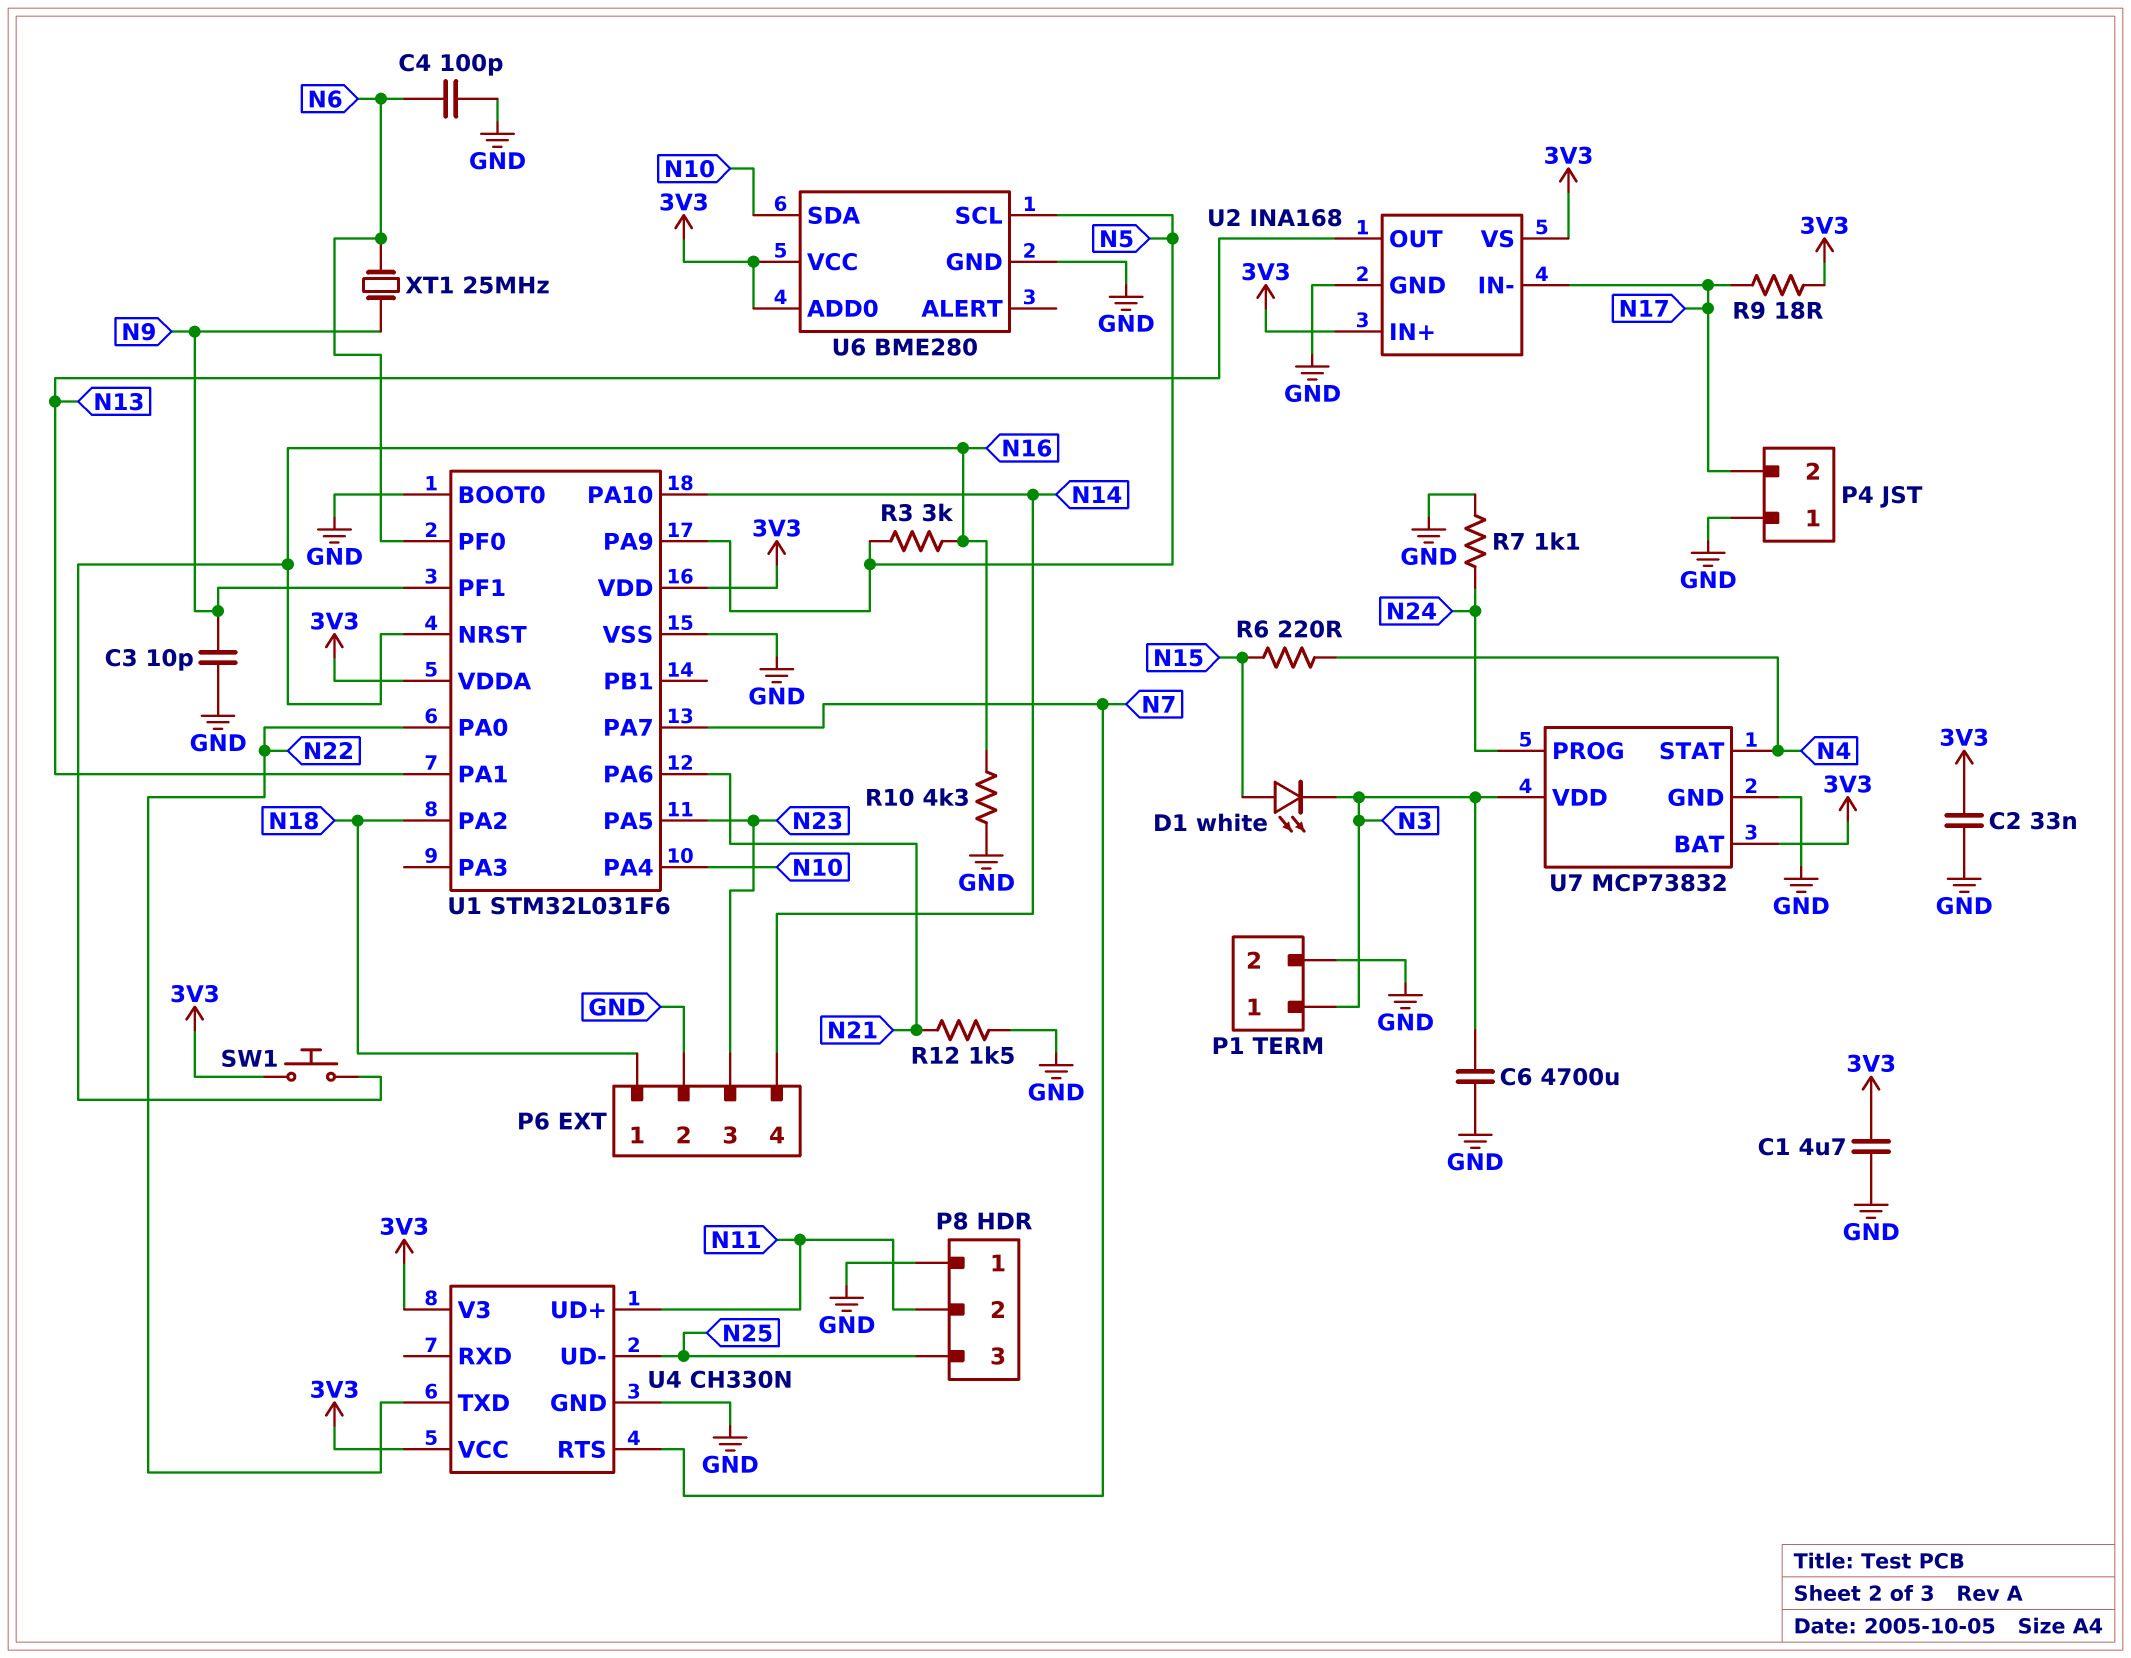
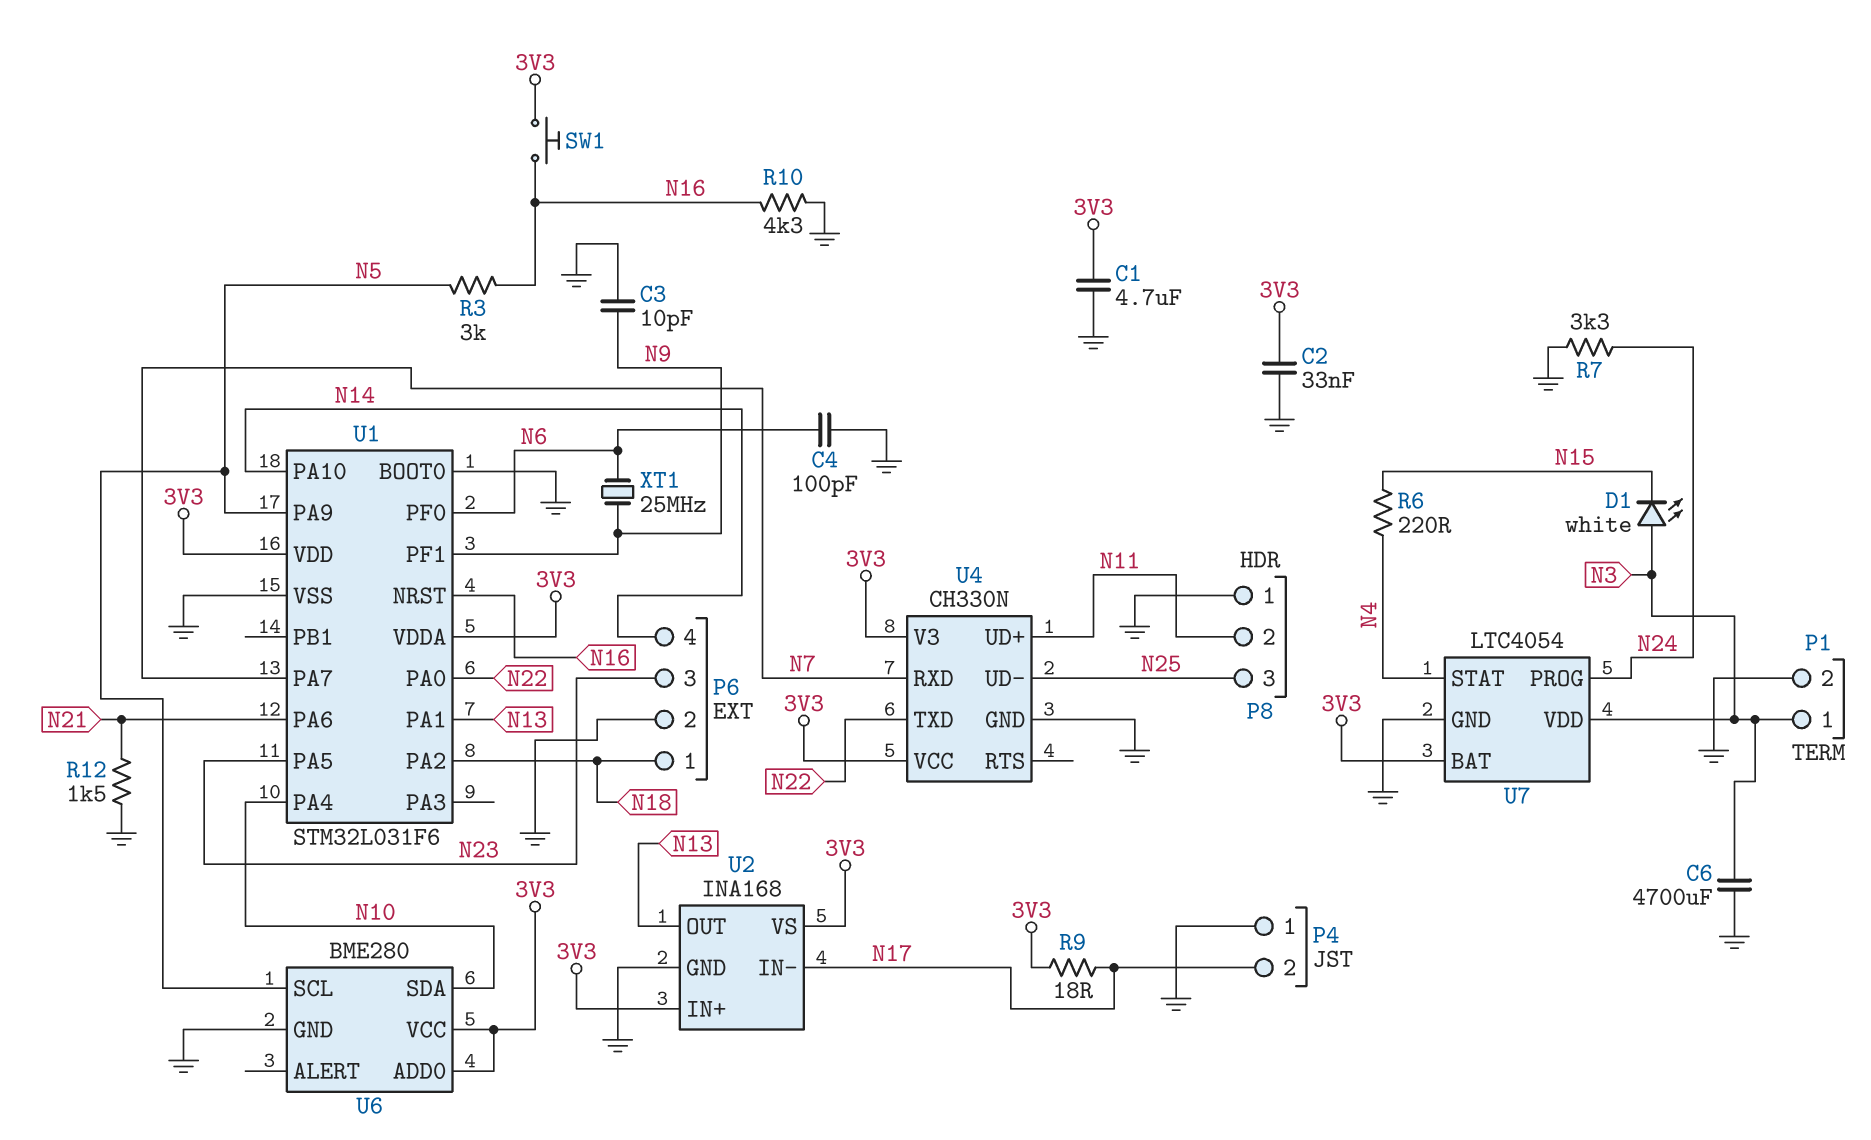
D1: LED white (A N15, K N3) -> LED white (A N3, K N15)
R7: 1.1k (GND, N24) -> 3.3k (GND, N24)
U4 pin RTS: N7 -> none
U4 pin RXD: none -> N7
U7: MCP73832 -> LTC4054

